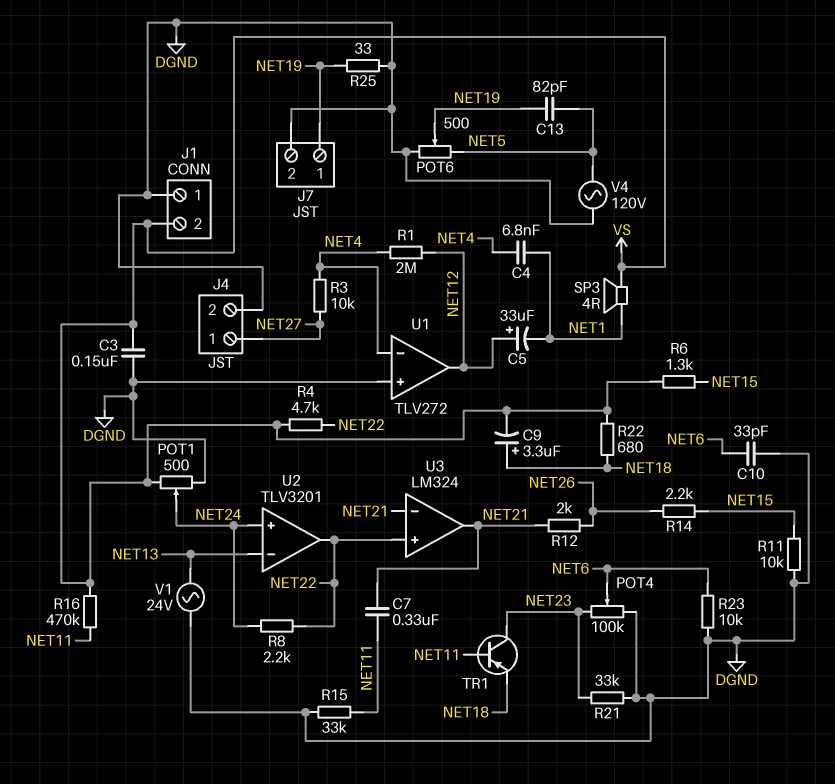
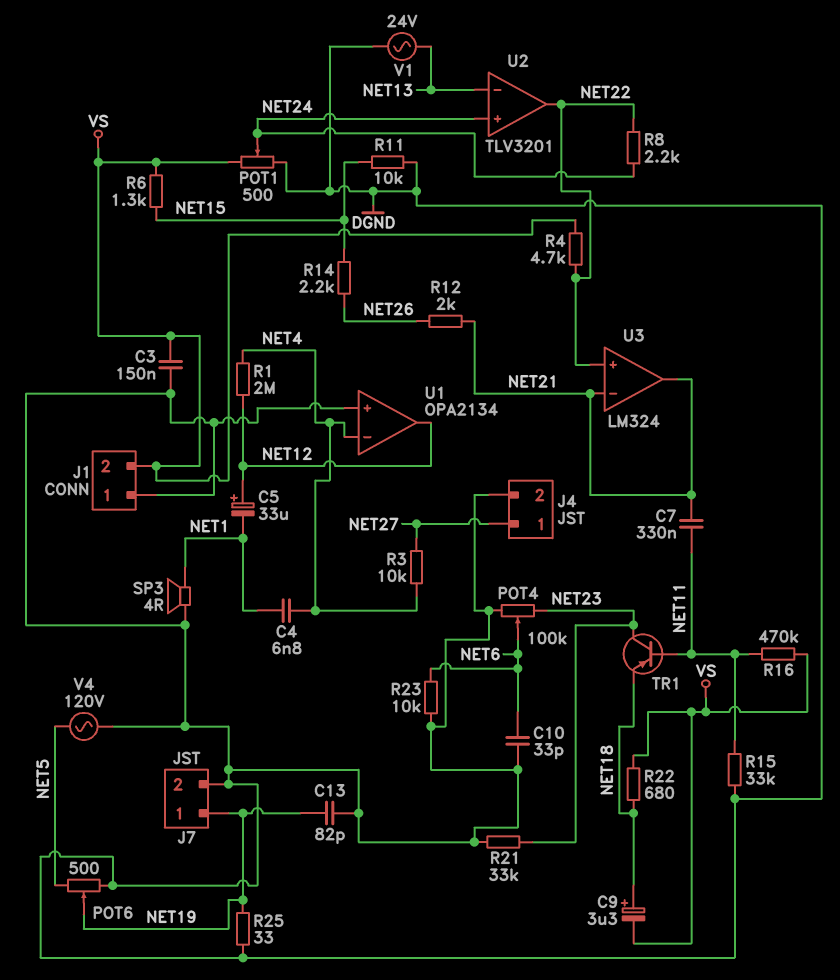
C13: 82pF (NET5, NET19) -> 82pF (DGND, NET19)
SP3: speaker 4R (NET1, VS) -> speaker 4R (DGND, NET1)
U1: TLV272 -> OPA2134

